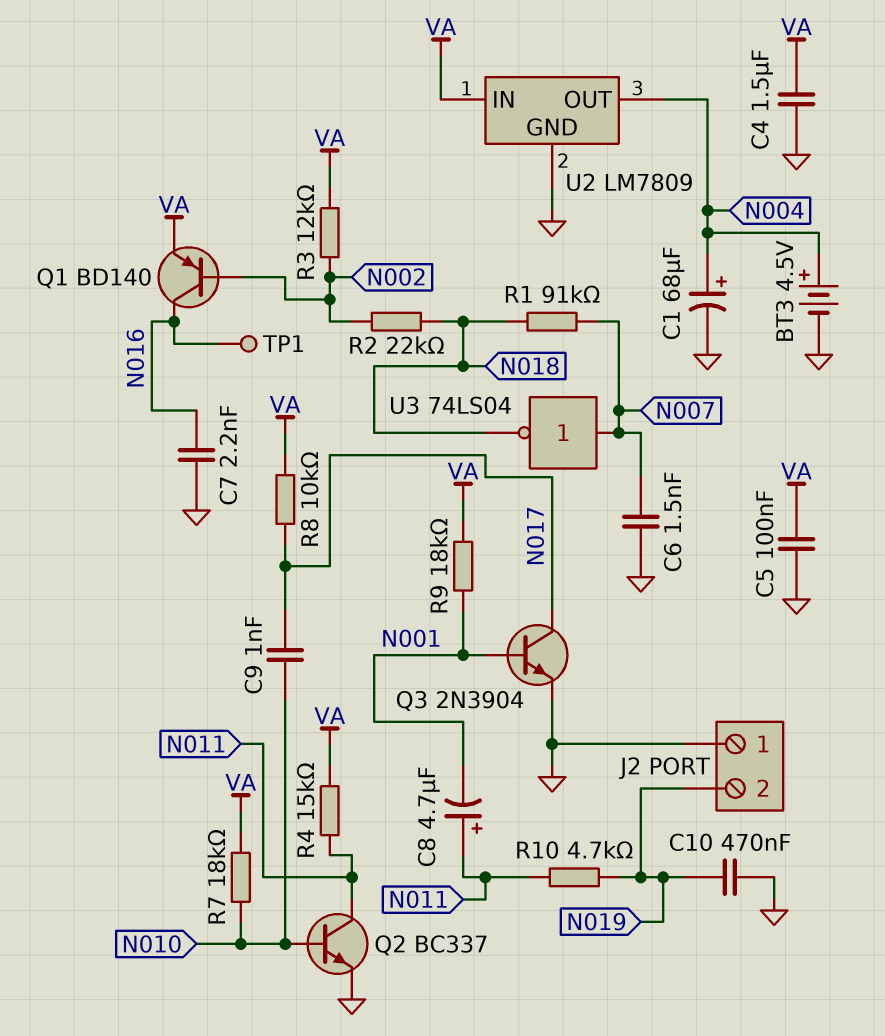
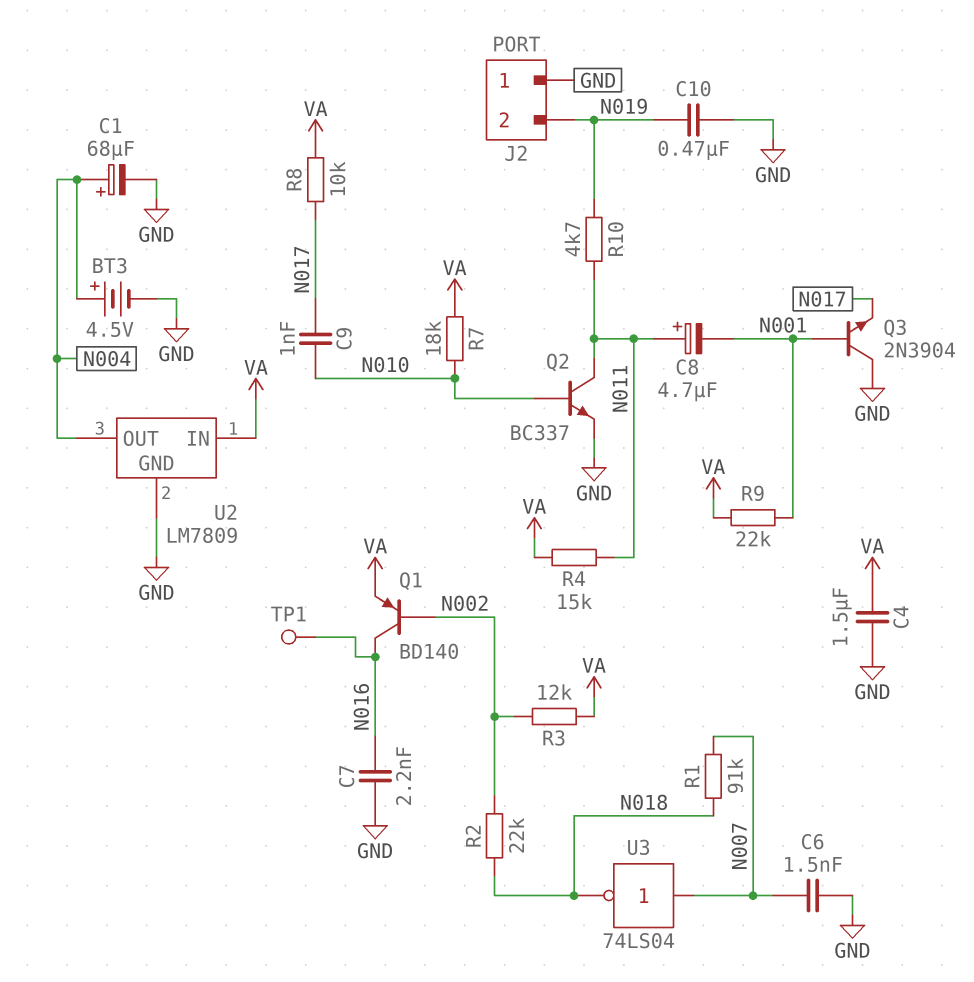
C5: 100nF (GND, VA) -> none
Q3: NPN 2N3904 (B N001, C N017, E GND) -> NPN 2N3904 (B N001, C GND, E N017)
R9: 18k (N001, VA) -> 22k (N001, VA)

